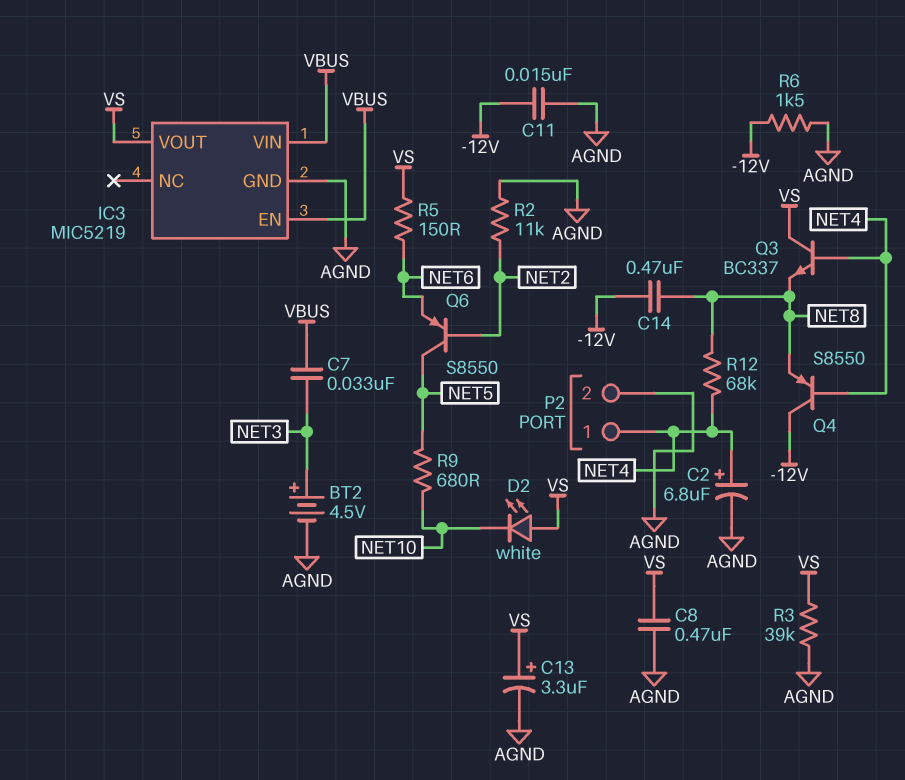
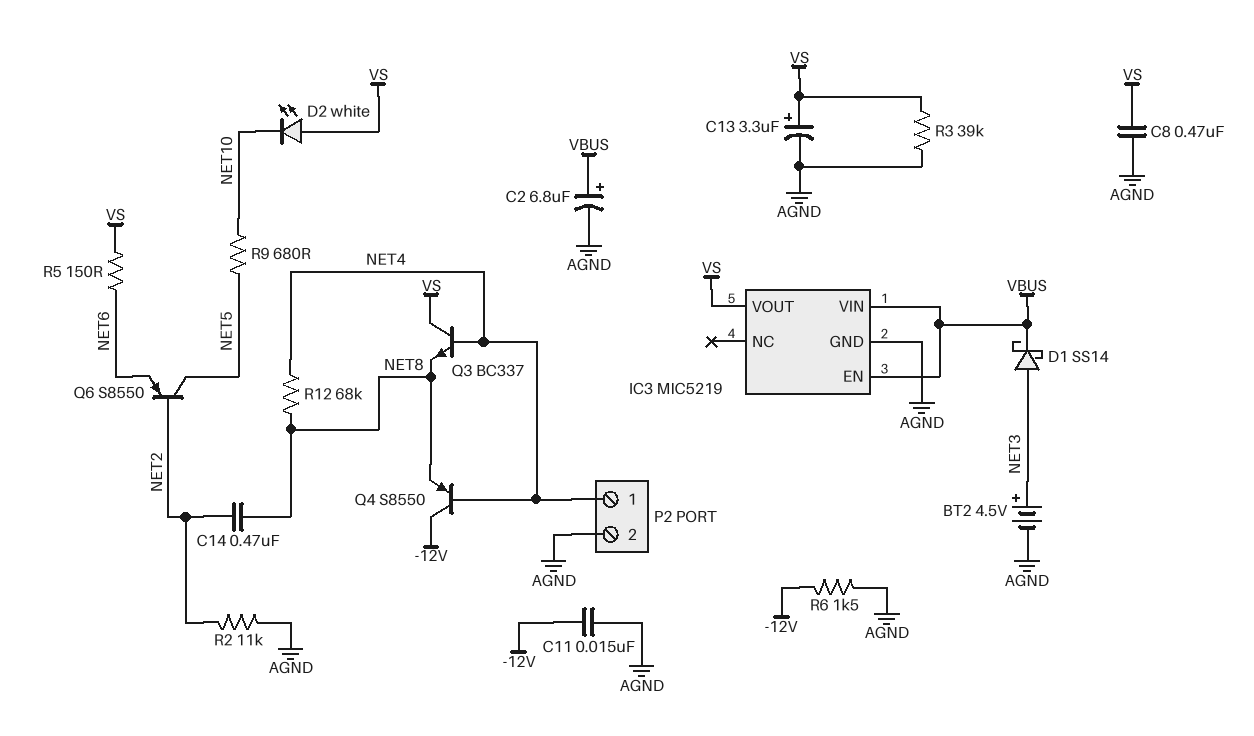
C2: 6.8uF (plus NET4, minus AGND) -> 6.8uF (plus VBUS, minus AGND)
C7: 33nF (NET3, VBUS) -> none
C14: 470nF (-12V, NET8) -> 470nF (NET2, NET8)
D1: none -> schottky SS14 (A NET3, K VBUS)

